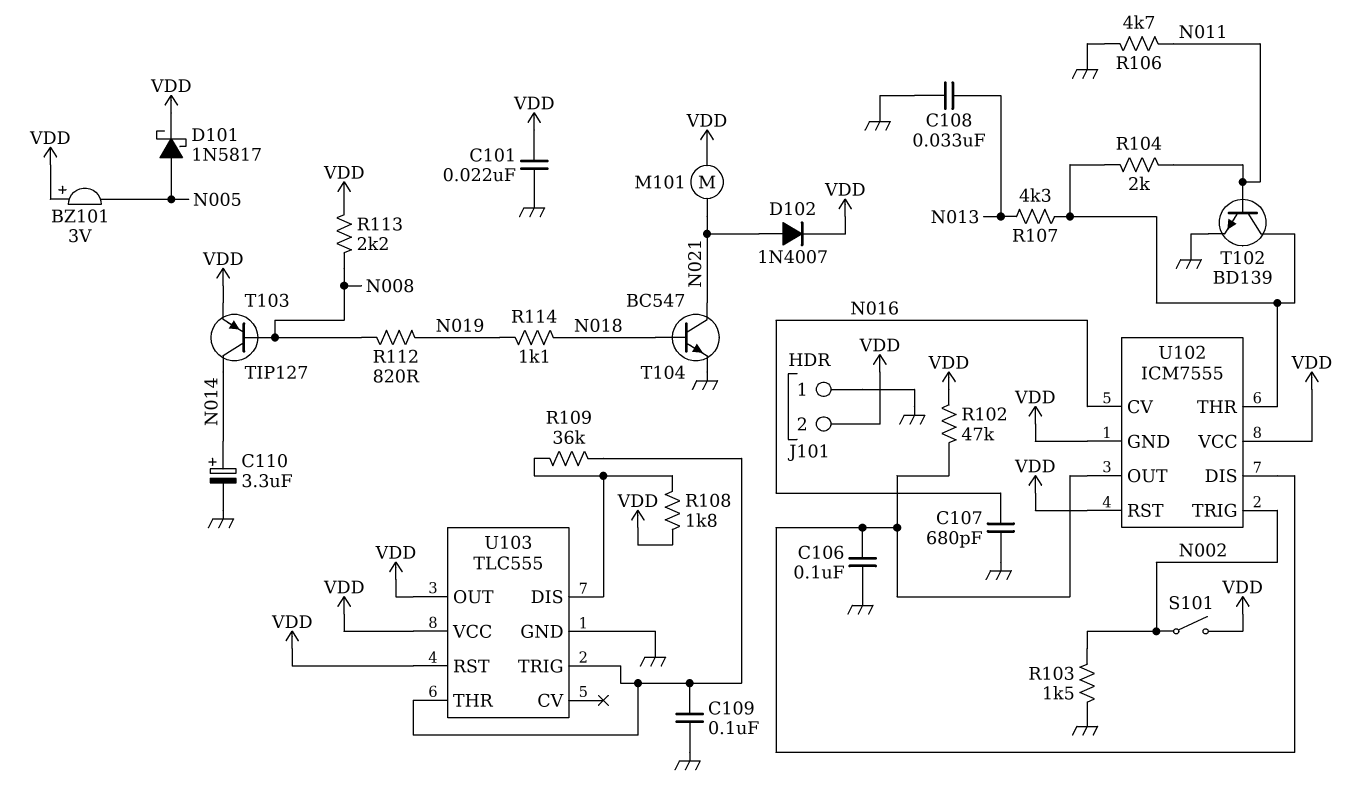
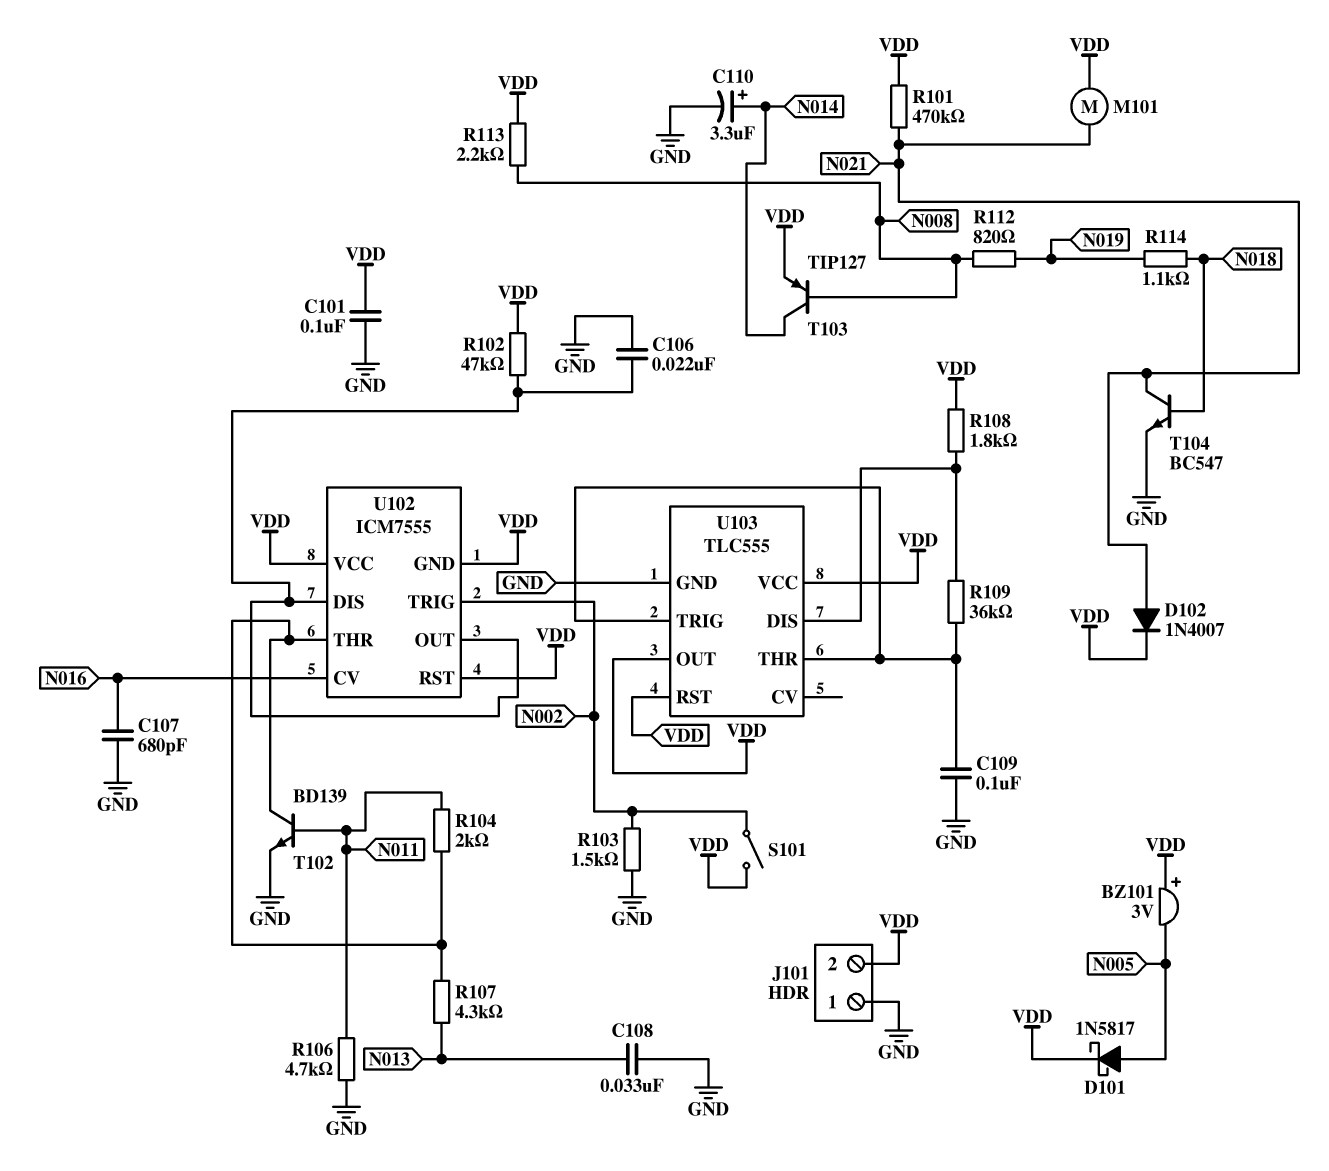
C101: 22nF (GND, VDD) -> 100nF (GND, VDD)
C106: 100nF (GND, U102/DIS) -> 22nF (GND, U102/DIS)
R101: none -> 470k (N021, VDD)

